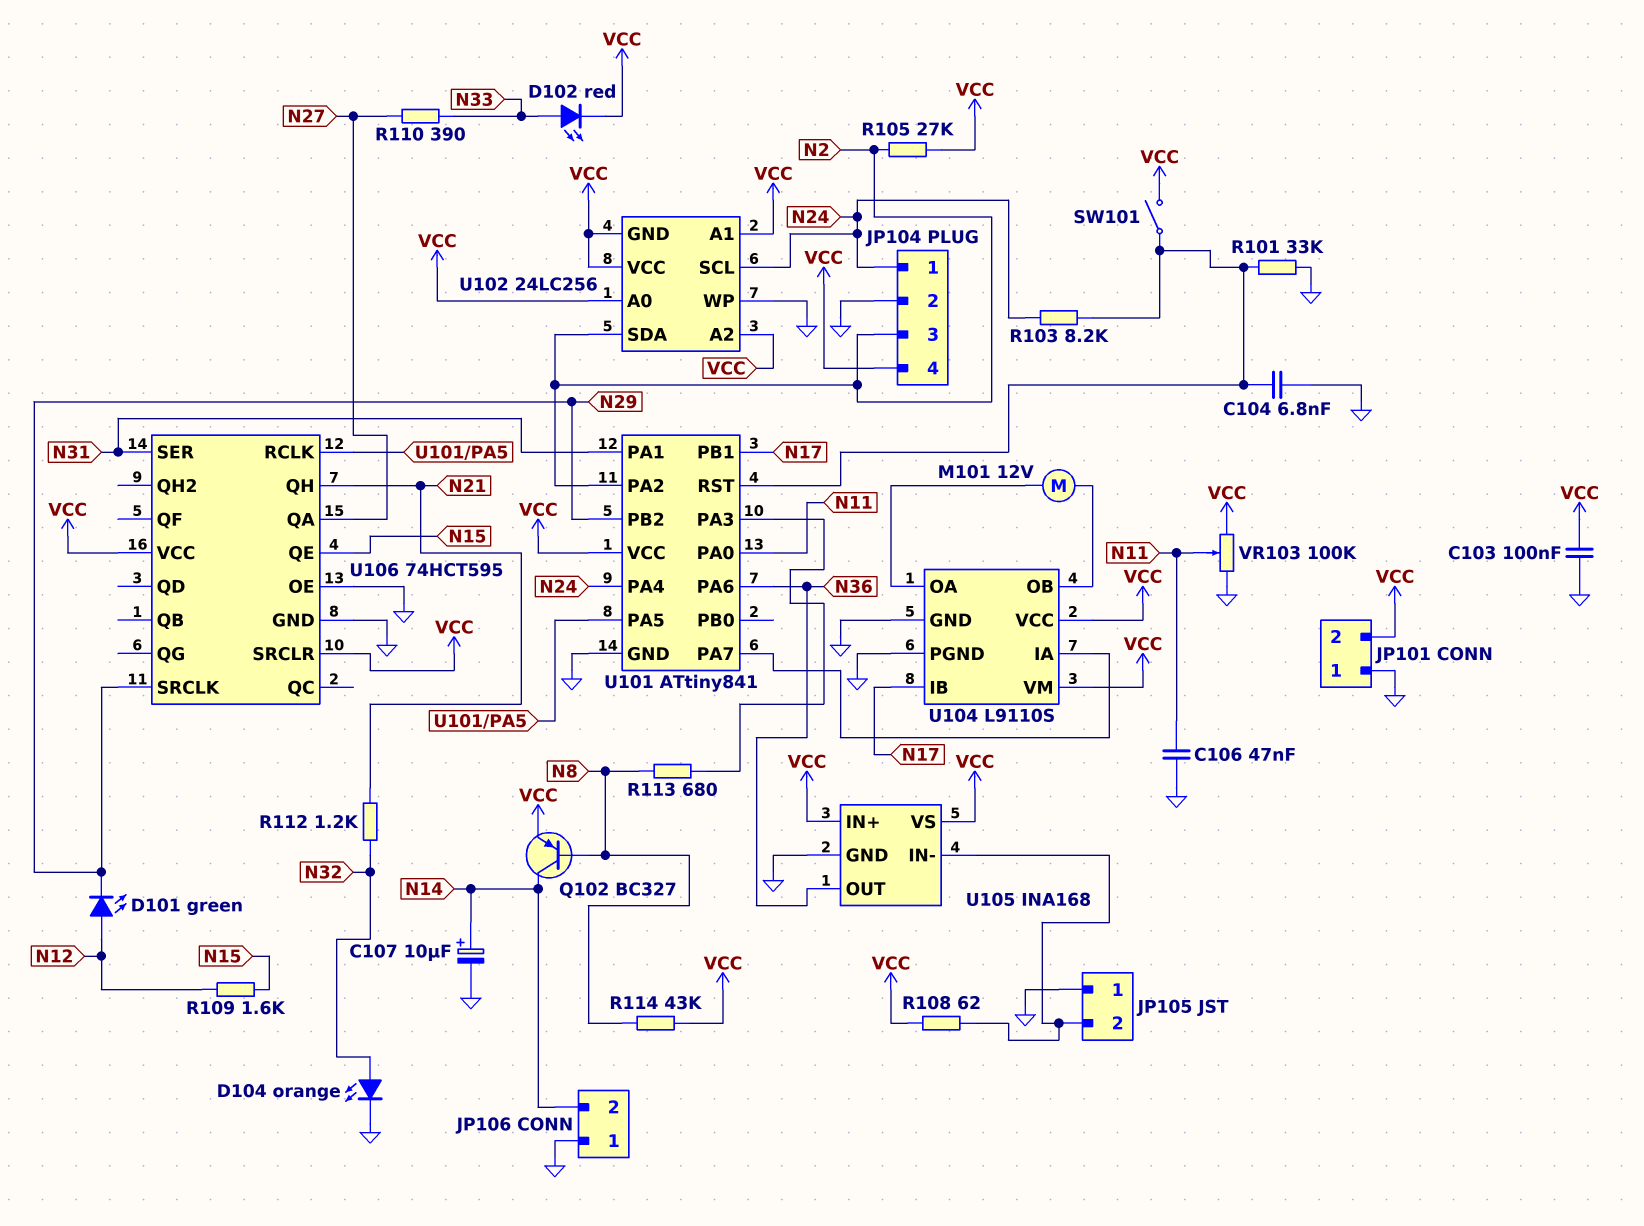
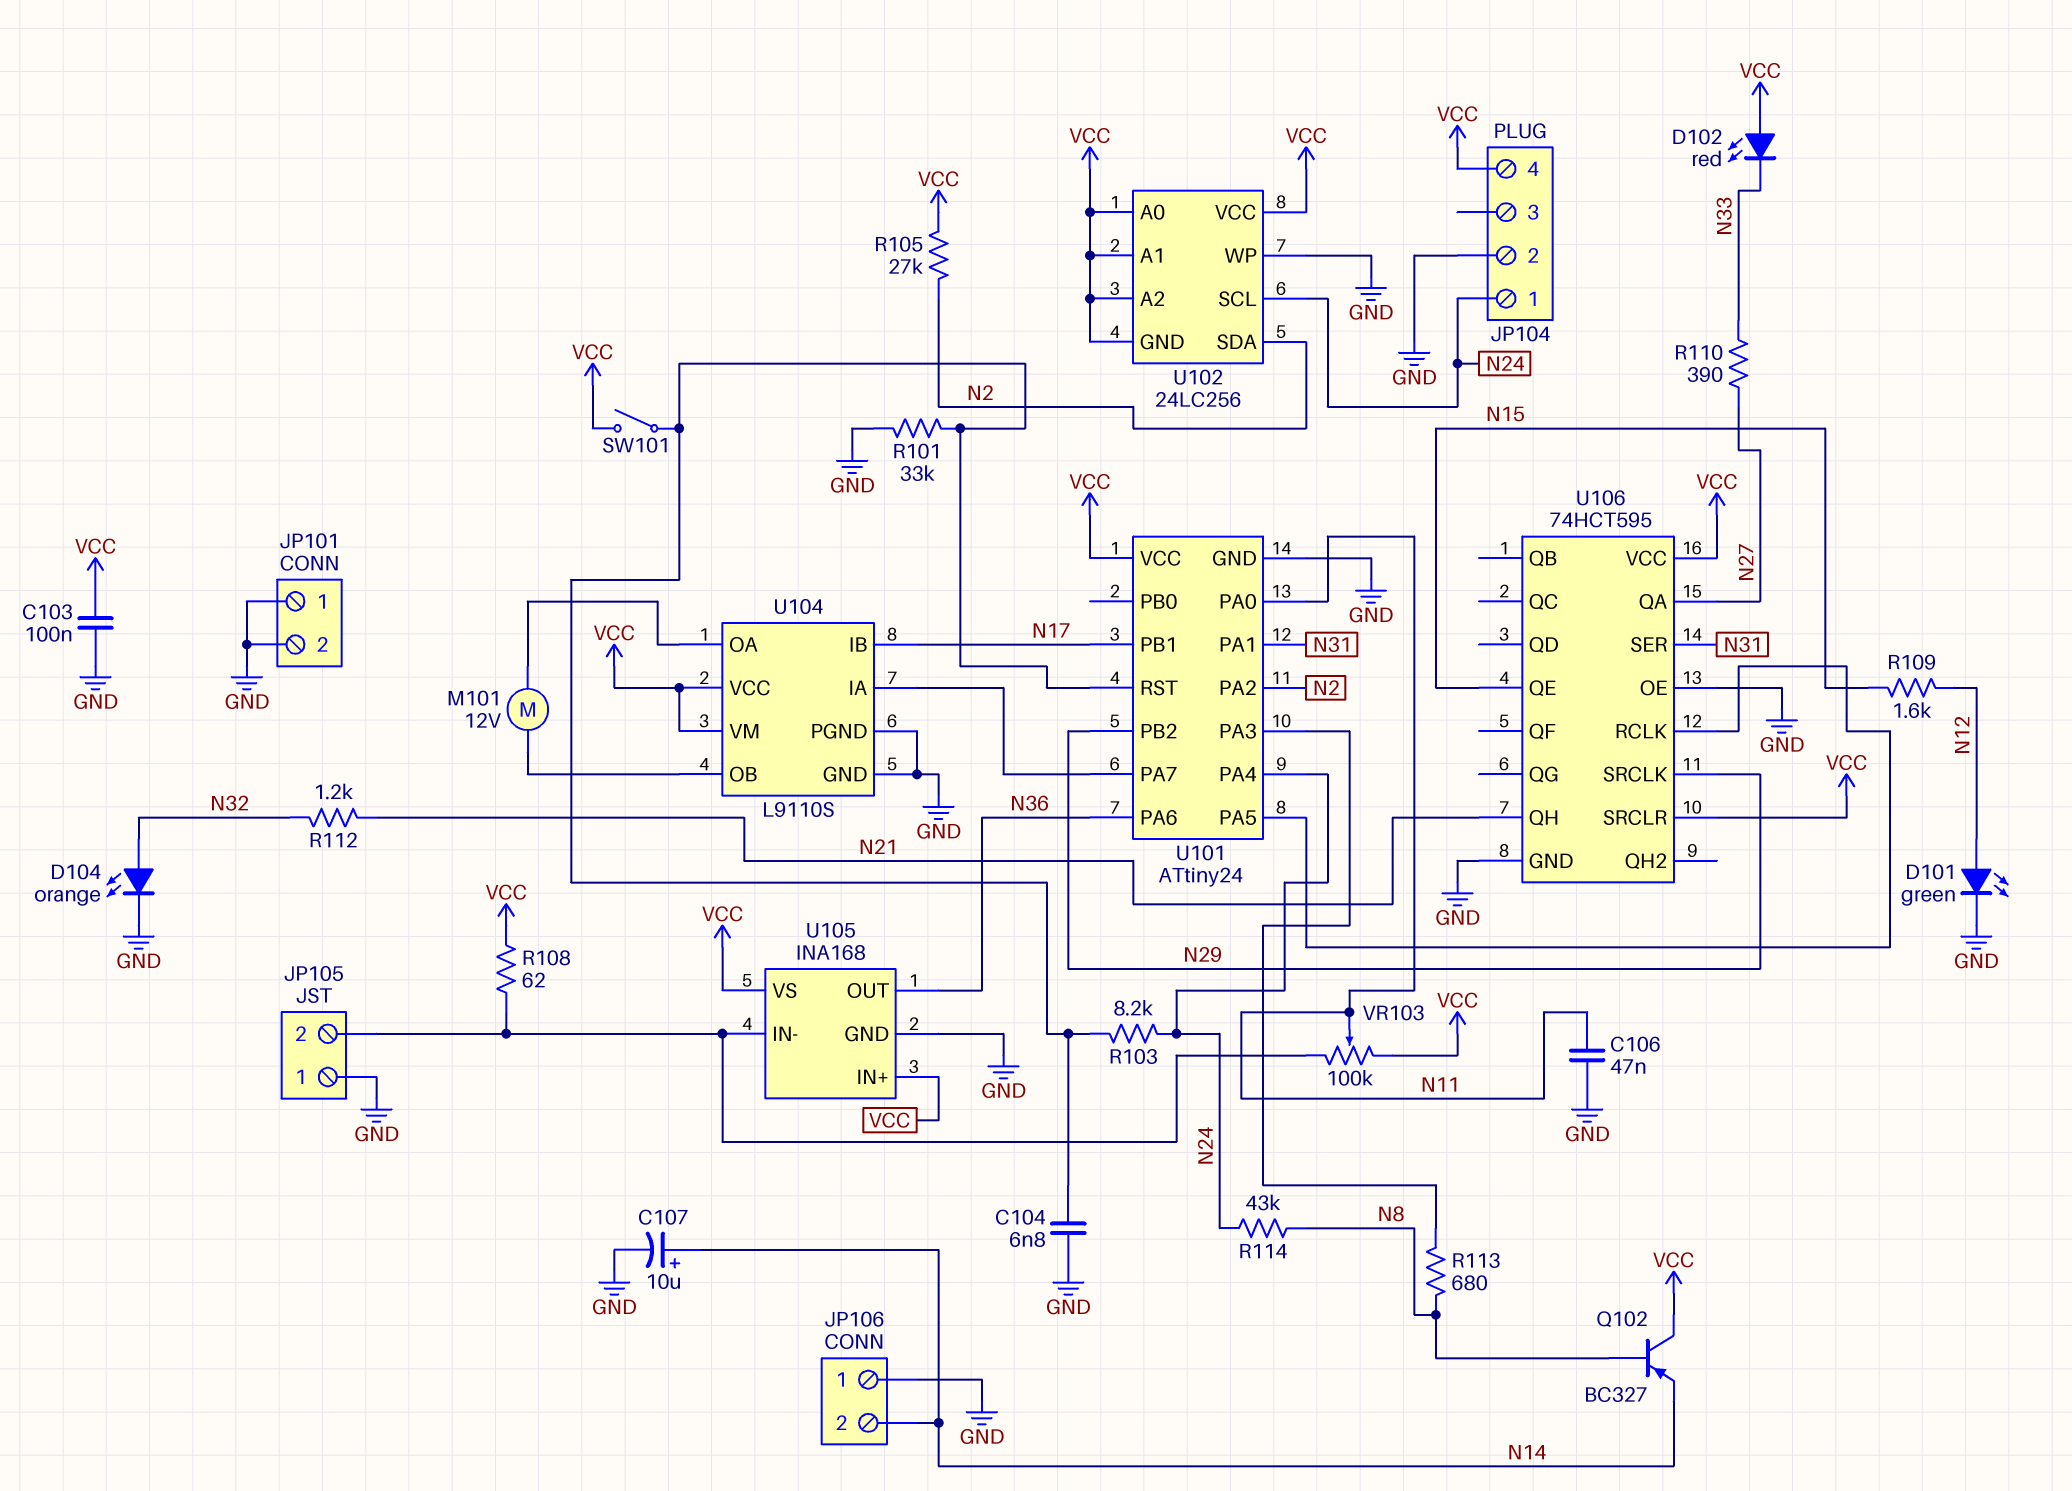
D101: LED green (A N12, K N29) -> LED green (A N12, K GND)
D102: LED red (A N33, K VCC) -> LED red (A VCC, K N33)
JP101 pin 2: VCC -> GND
JP104 pin 3: N2 -> none
Q102: PNP BC327 (B N8, C N14, E VCC) -> PNP BC327 (B N8, C VCC, E N14)
R114: 43k (N8, VCC) -> 43k (N8, N24)
U101: ATtiny841 -> ATtiny24
VR103: 100k (GND, VCC, wiper N11) -> 100k (JP105/2, VCC, wiper N11)

